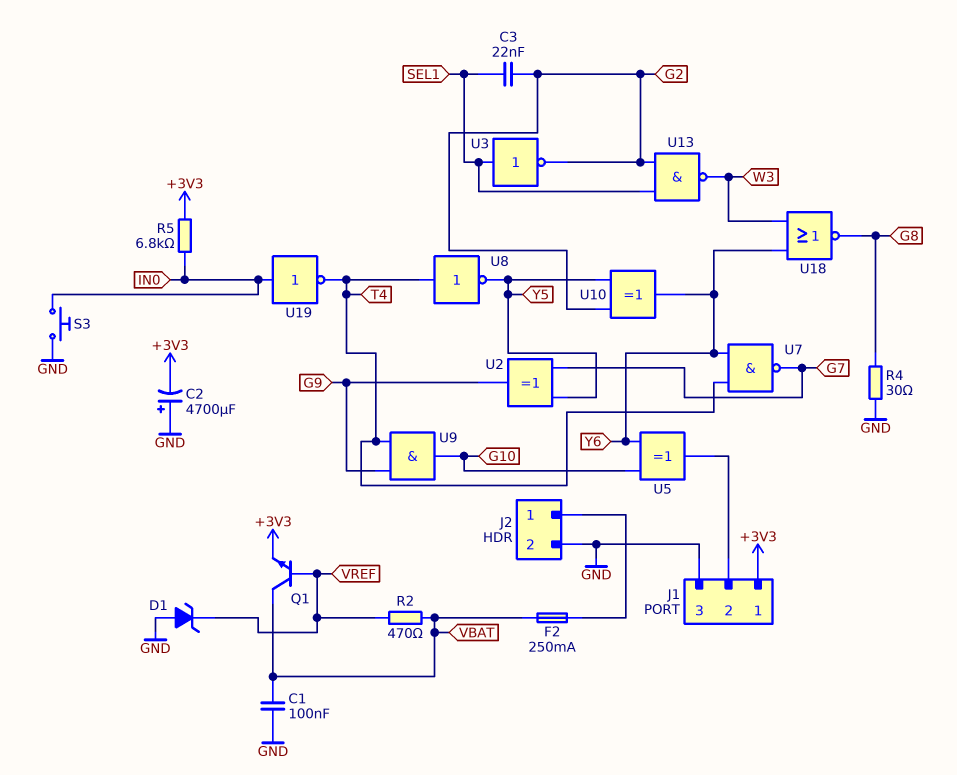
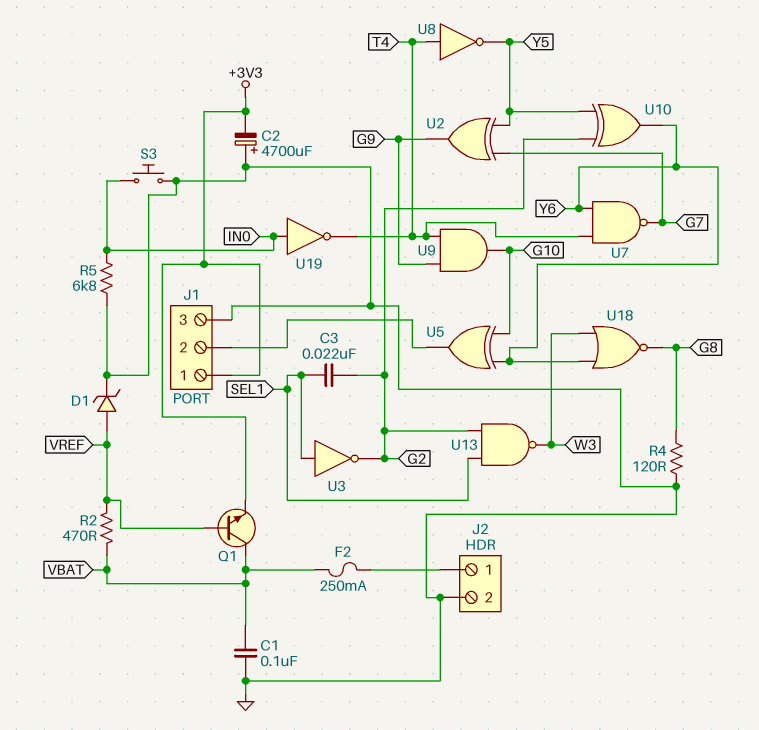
D1: zener (A GND, K VREF) -> zener (A VREF, K GND)
R4: 30 (G8, GND) -> 120 (G8, GND)
R5: 6.8k (+3V3, IN0) -> 6.8k (GND, IN0)

